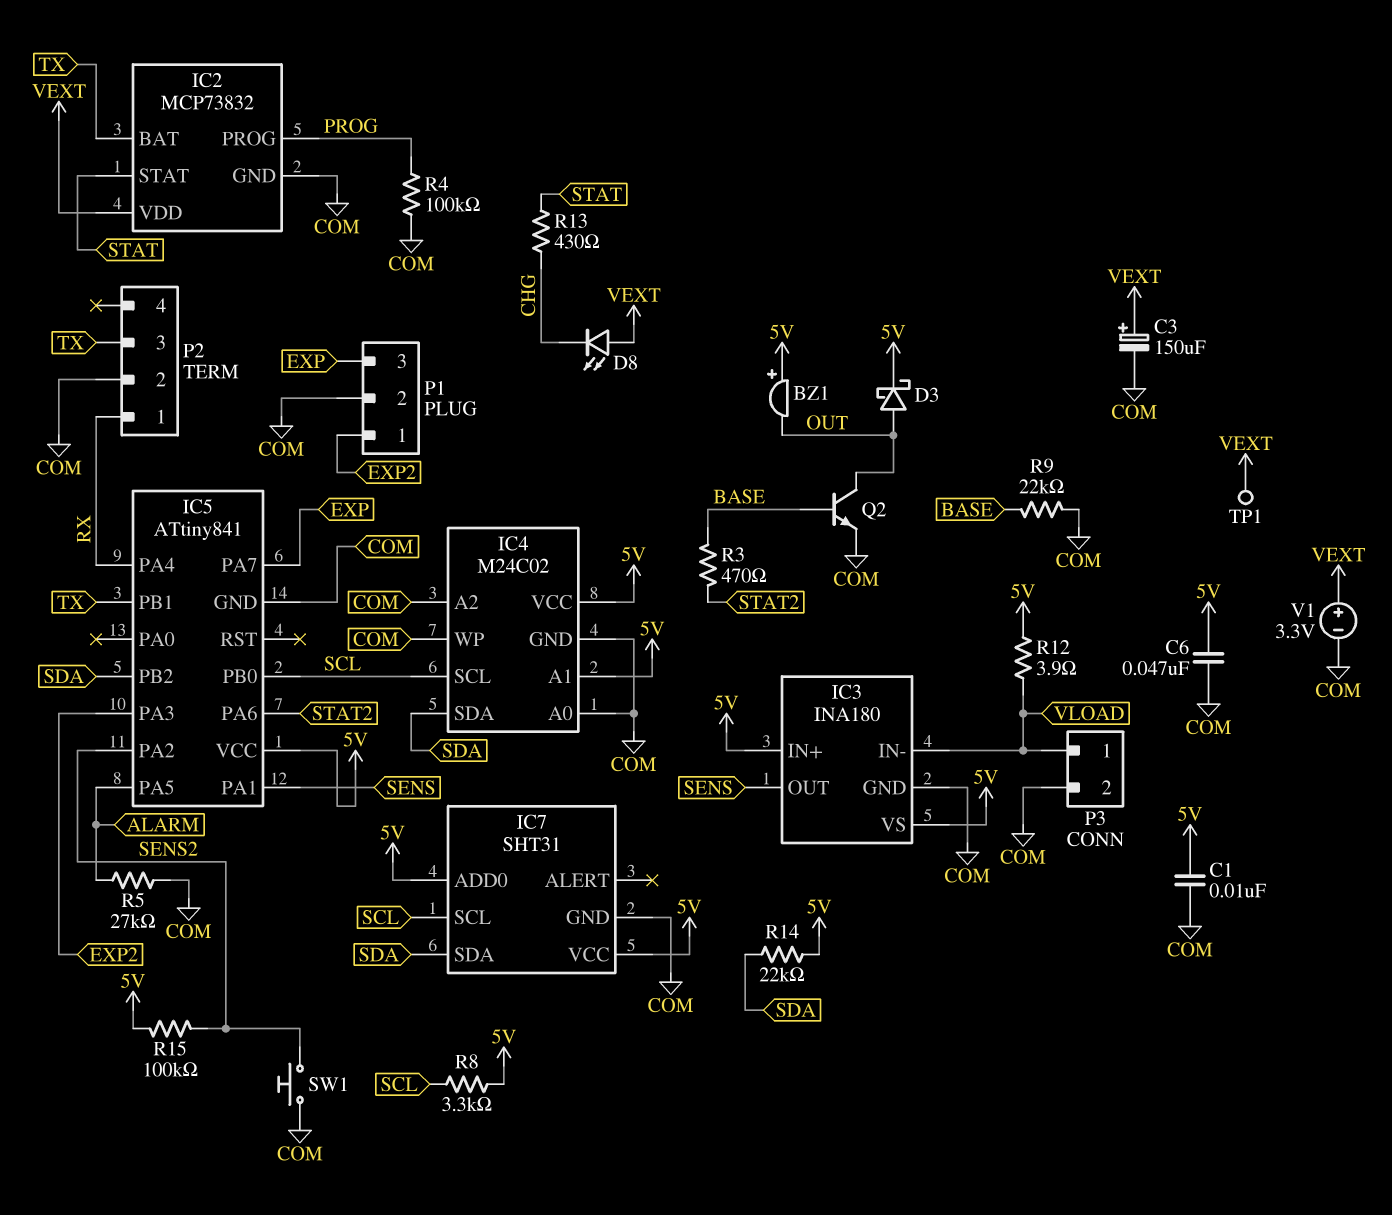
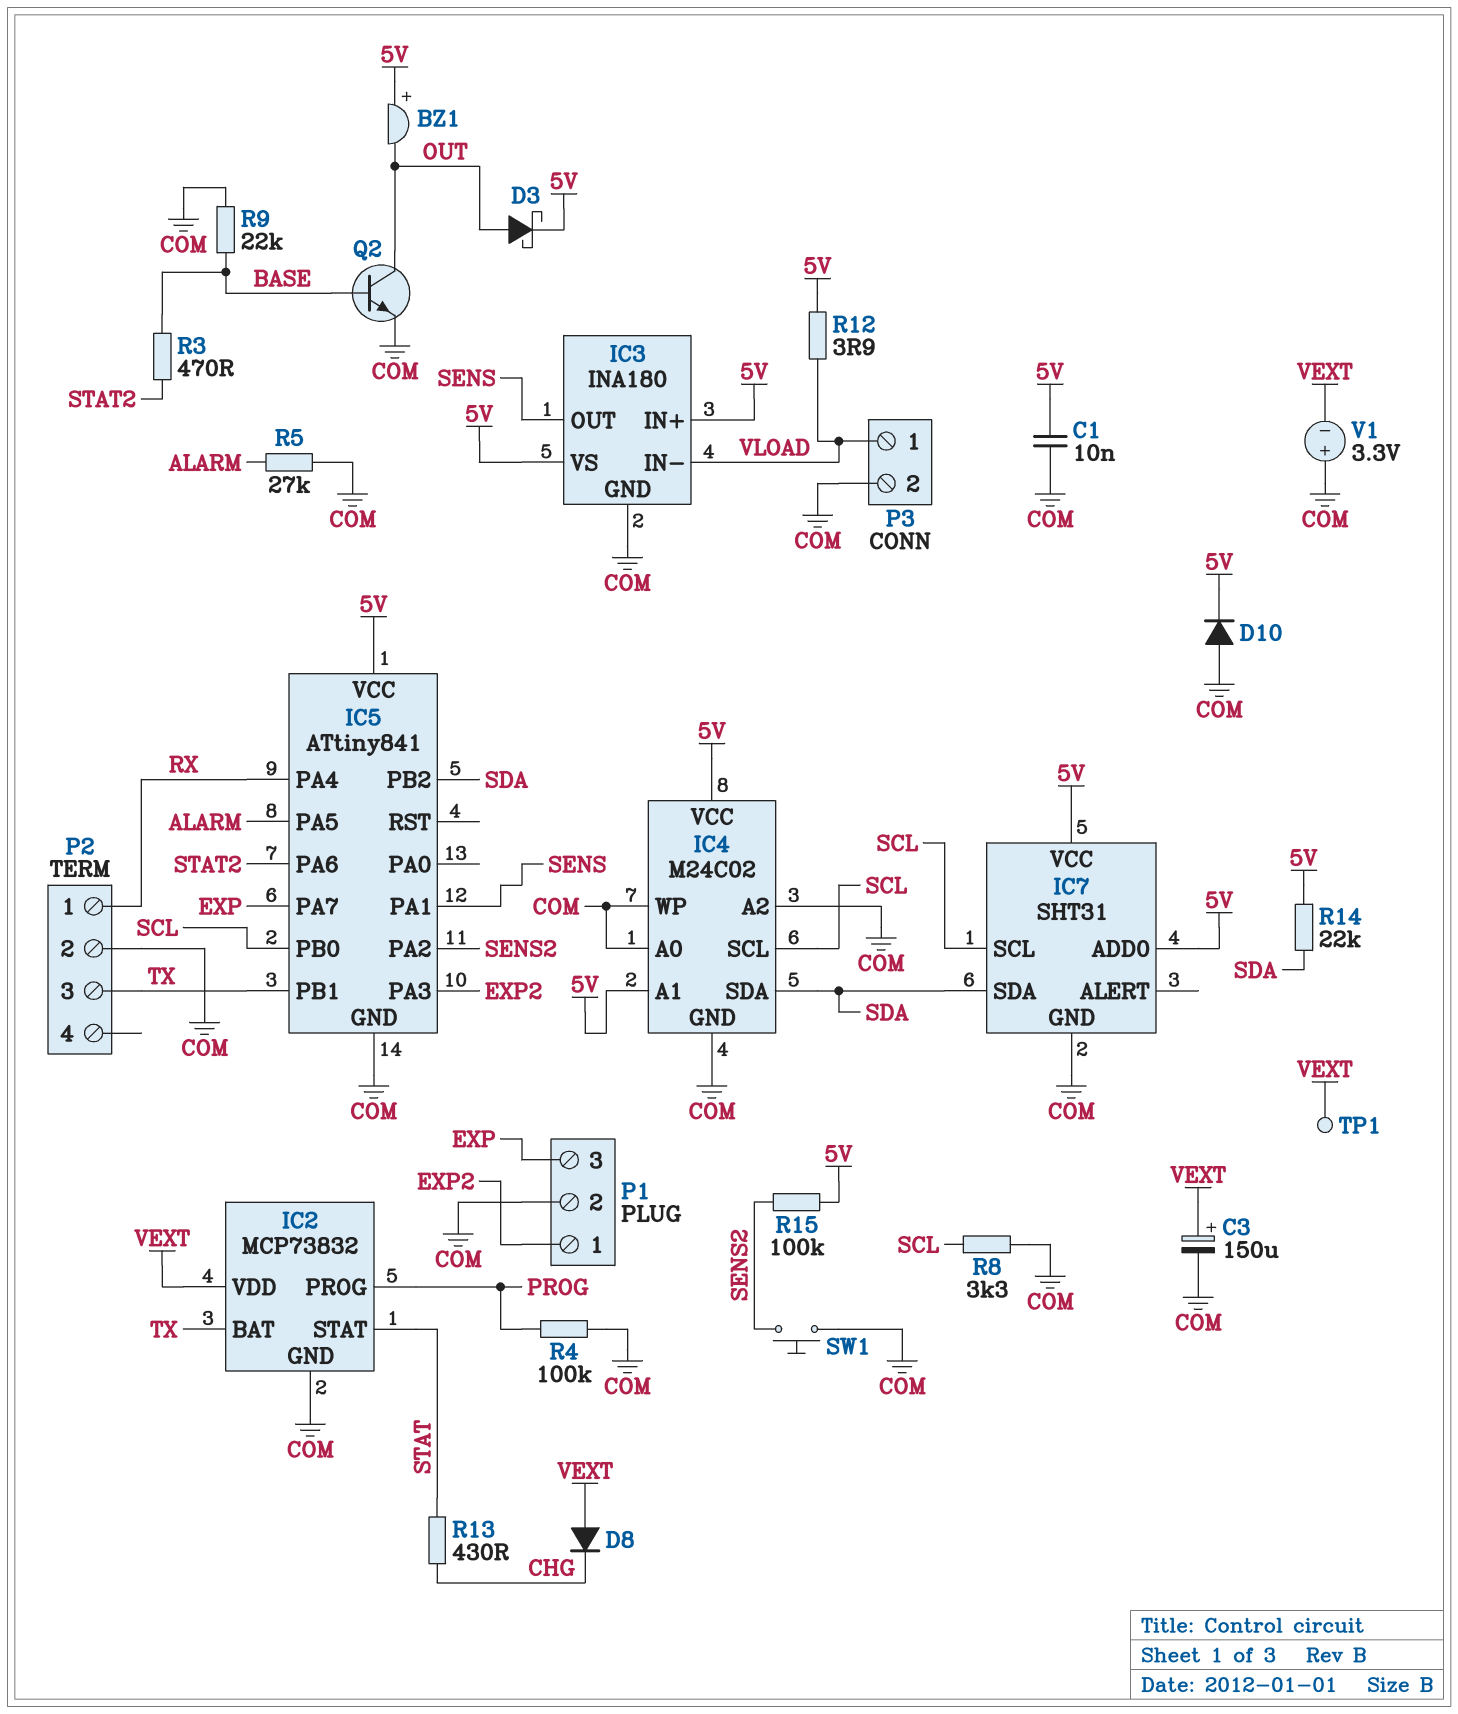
C6: 47nF (5V, COM) -> none
D8: LED (A VEXT, K CHG) -> diode (A VEXT, K CHG)
D10: none -> diode (A COM, K 5V)
R8: 3.3k (5V, SCL) -> 3.3k (COM, SCL)
V1: 3.3V (plus VEXT, minus COM) -> 3.3V (plus COM, minus VEXT)

